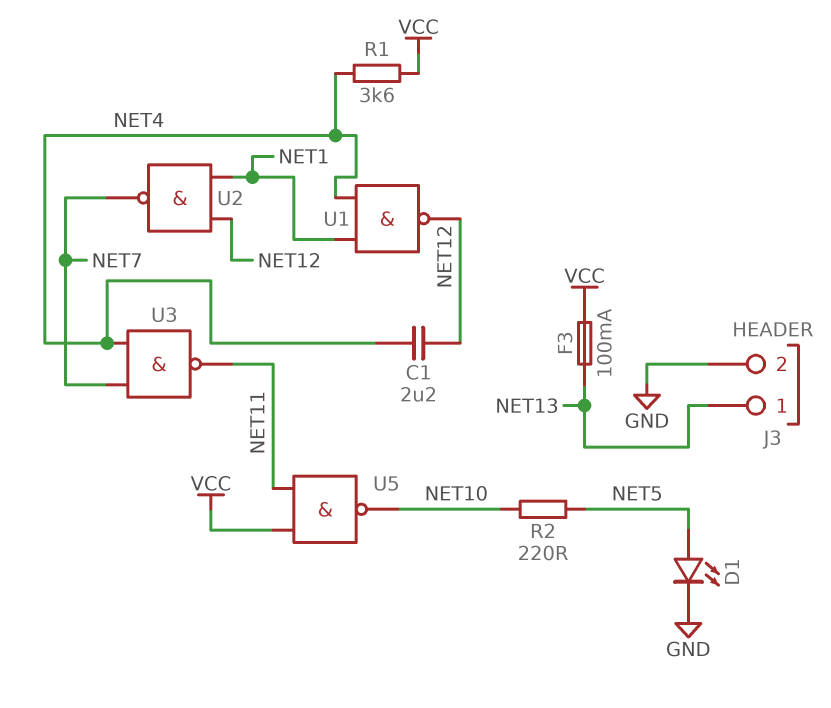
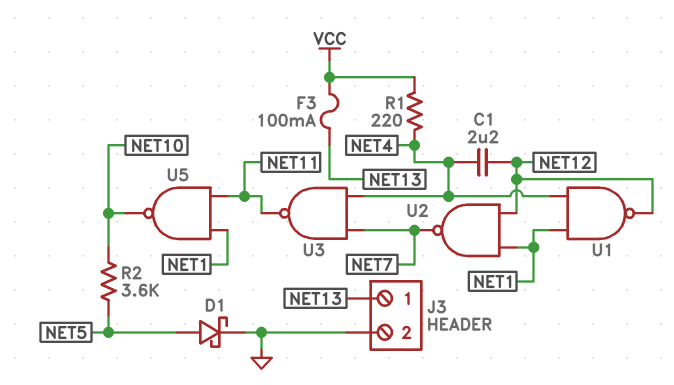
D1: LED (A NET5, K GND) -> schottky (A NET5, K GND)
R1: 3.6k (NET4, VCC) -> 220 (NET4, VCC)
R2: 220 (NET5, NET10) -> 3.6k (NET5, NET10)
U5: NAND (in NET11, in VCC, out NET10) -> NAND (in NET1, in NET11, out NET10)

